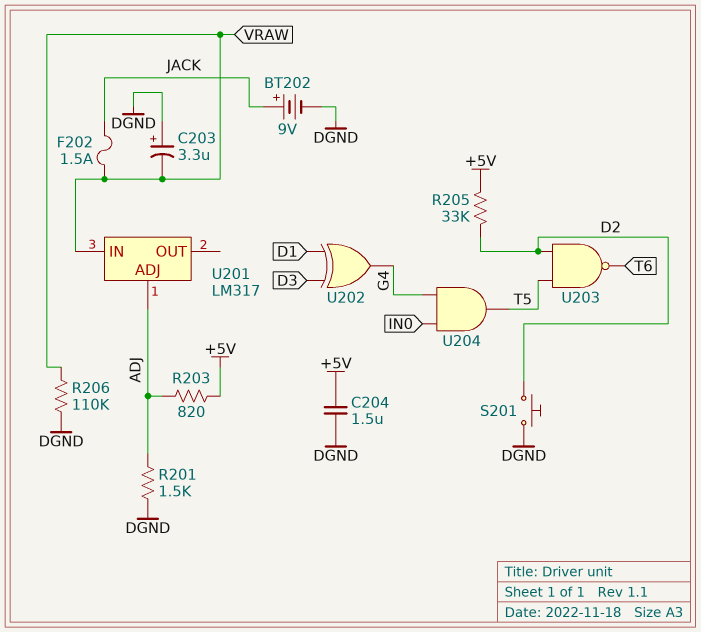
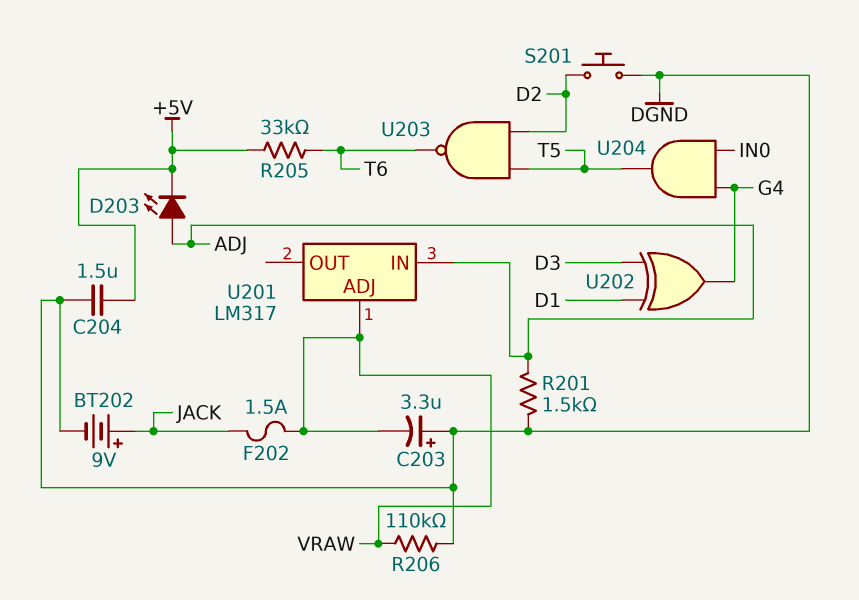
D203: none -> LED (A ADJ, K +5V)
R203: 820 (+5V, ADJ) -> none
R205: 33k (+5V, D2) -> 33k (+5V, T6)
U201 pin ADJ: ADJ -> VRAW
U201 pin IN: VRAW -> ADJ

